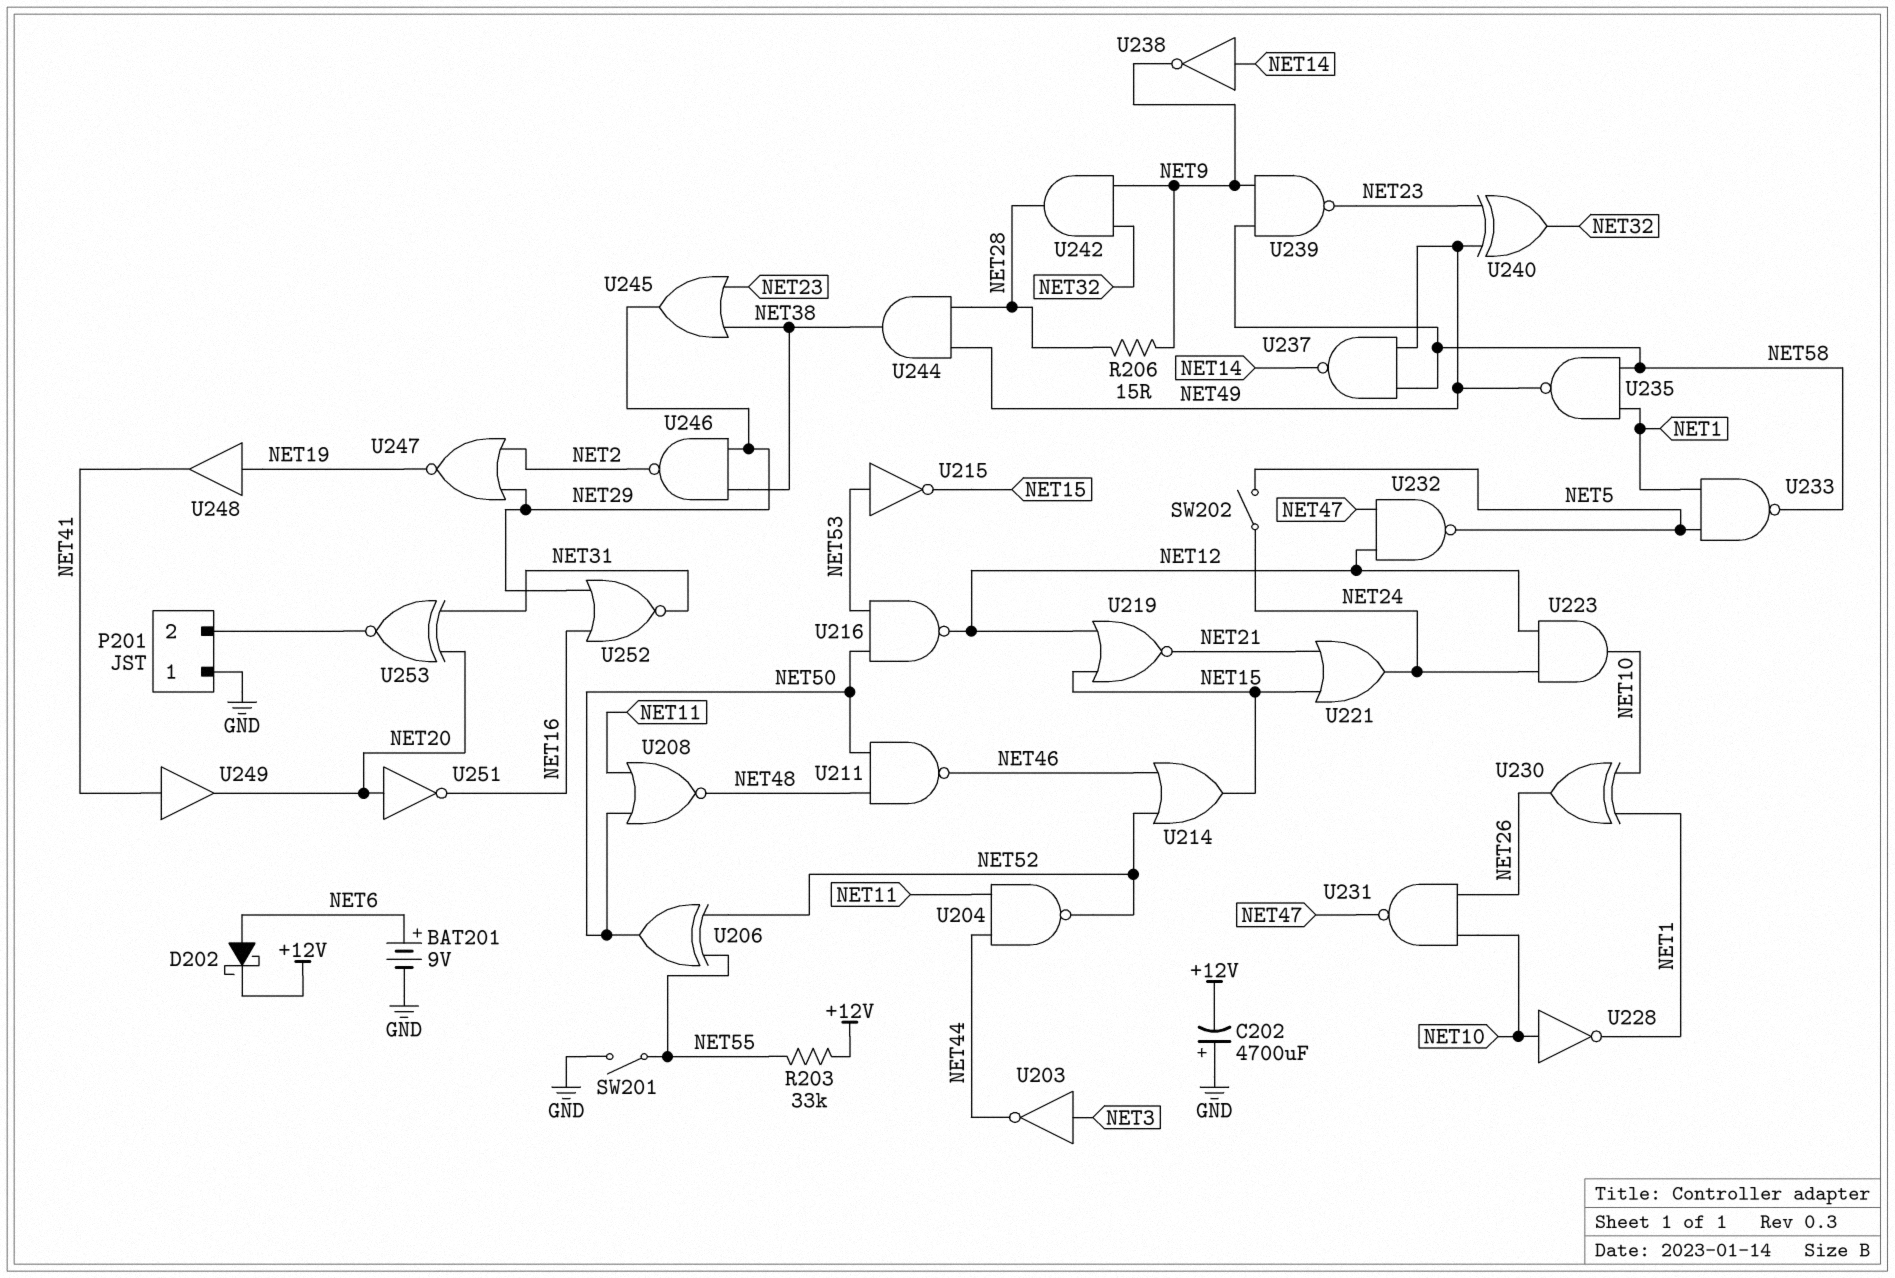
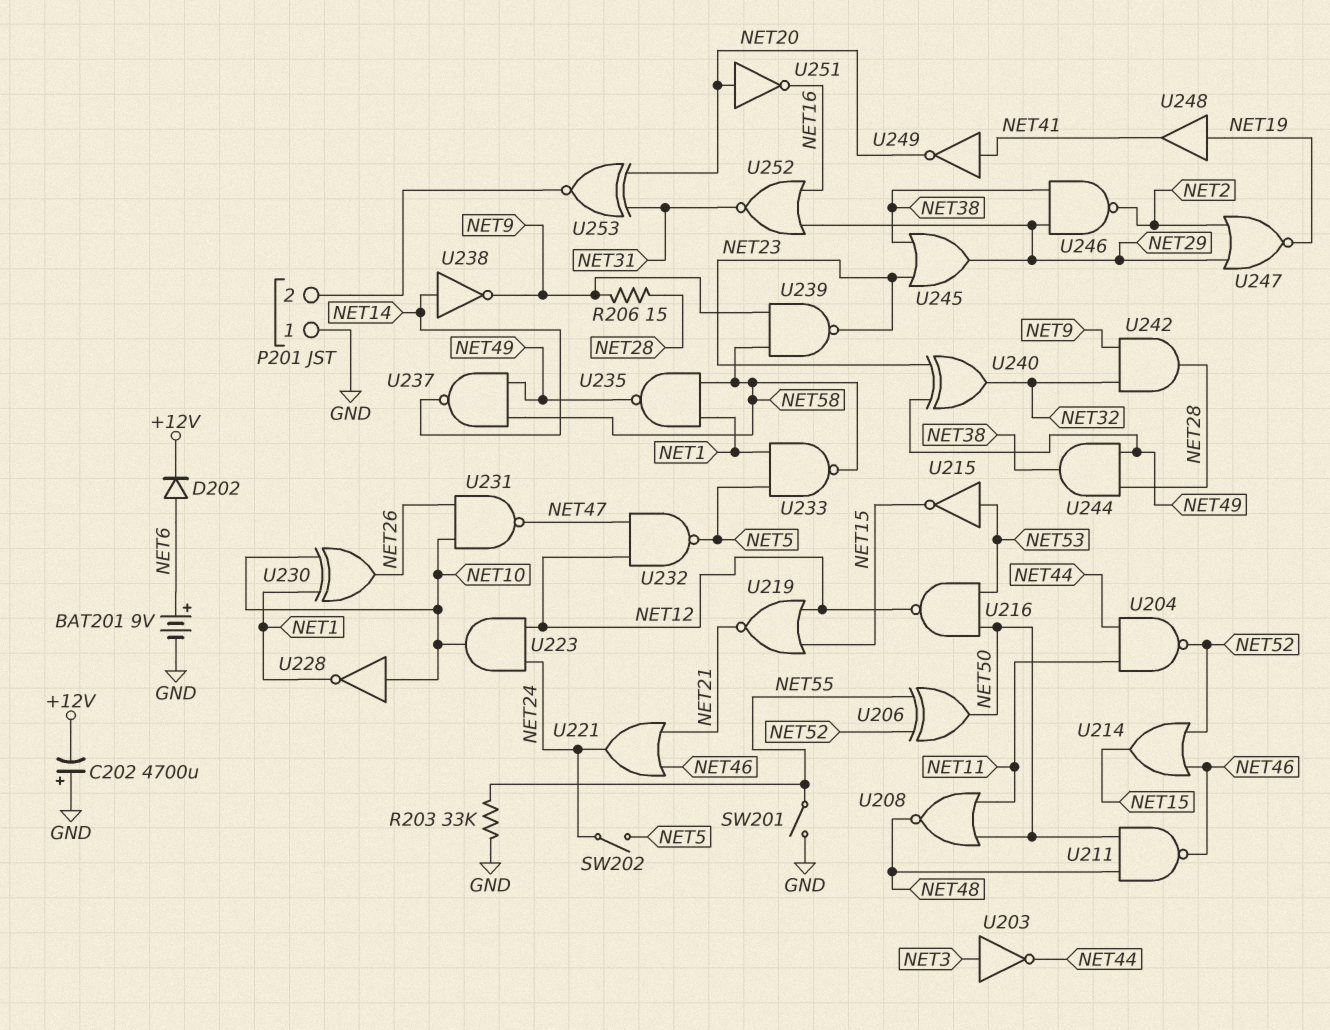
D202: schottky (A NET6, K +12V) -> diode (A NET6, K +12V)
R203: 33k (+12V, NET55) -> 33k (GND, NET55)
U221: OR (in NET15, in NET21, out NET24) -> OR (in NET21, in NET46, out NET24)
U249: buffer (in NET41, out NET20) -> NOT (in NET41, out NET20)

